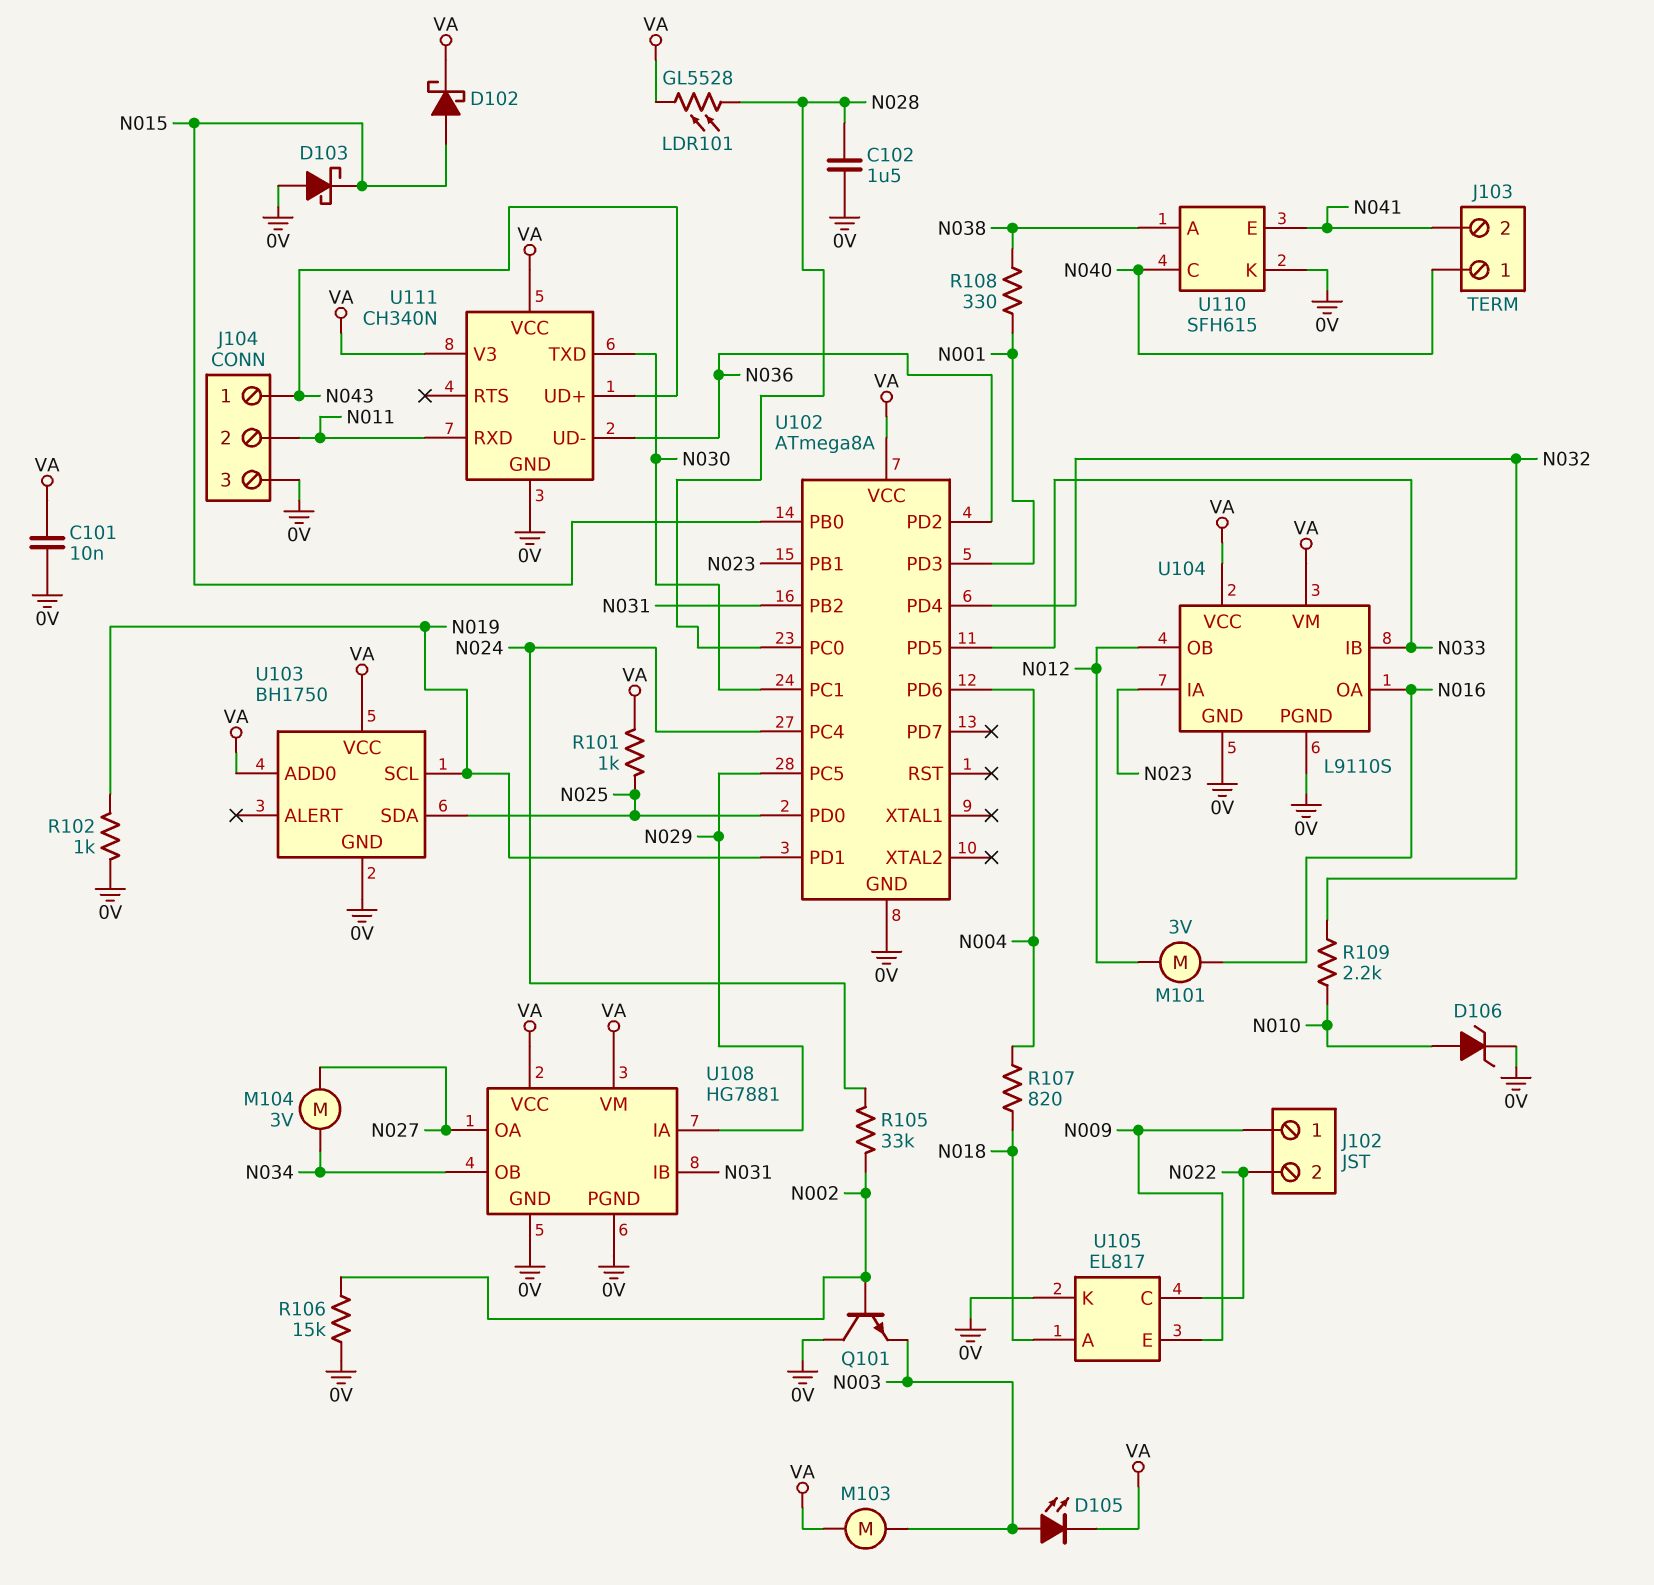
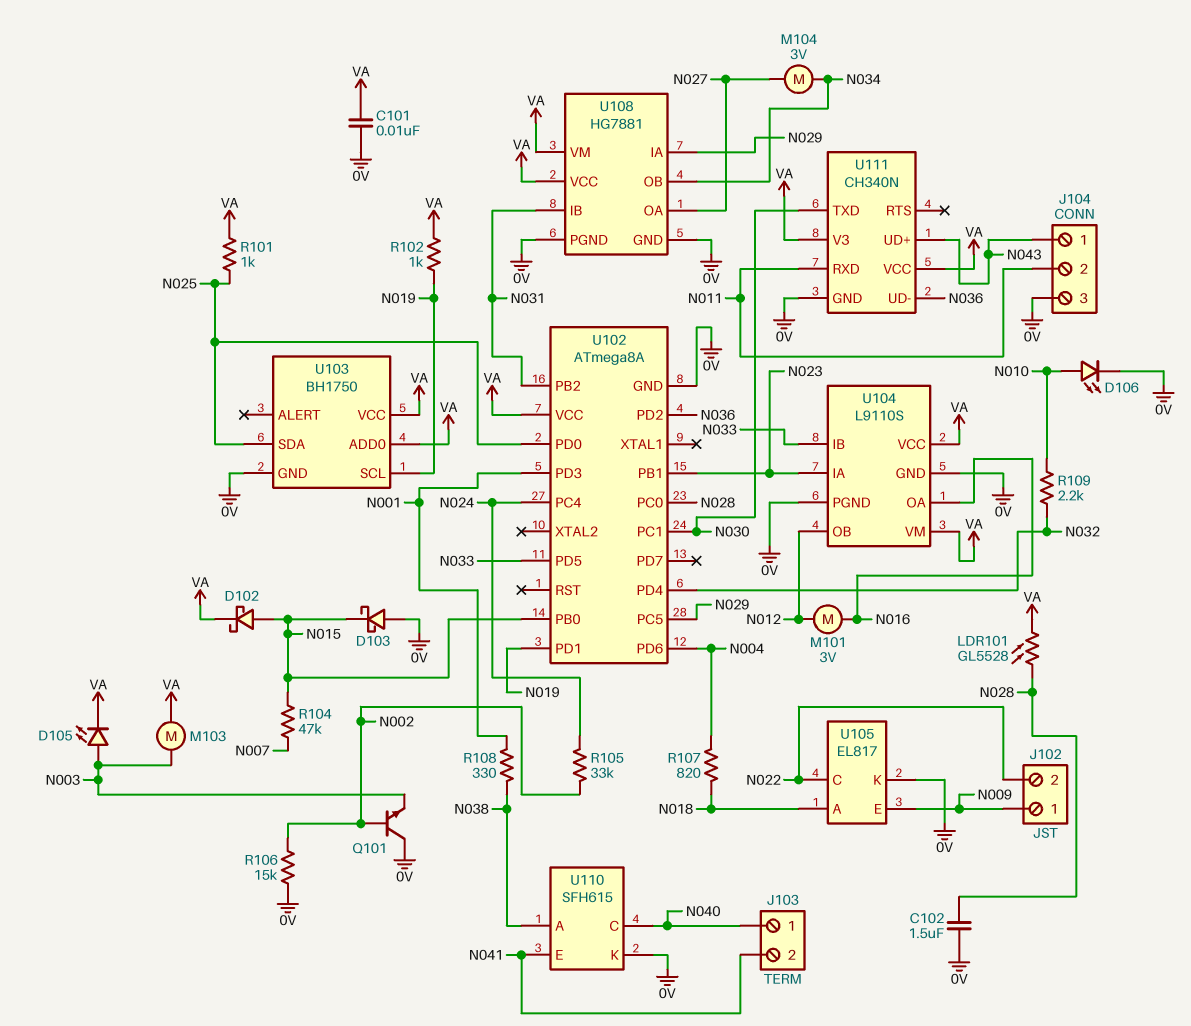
D106: zener (A N010, K 0V) -> LED (A N010, K 0V)
R102: 1k (0V, N019) -> 1k (N019, VA)
R104: none -> 47k (N007, N015)

